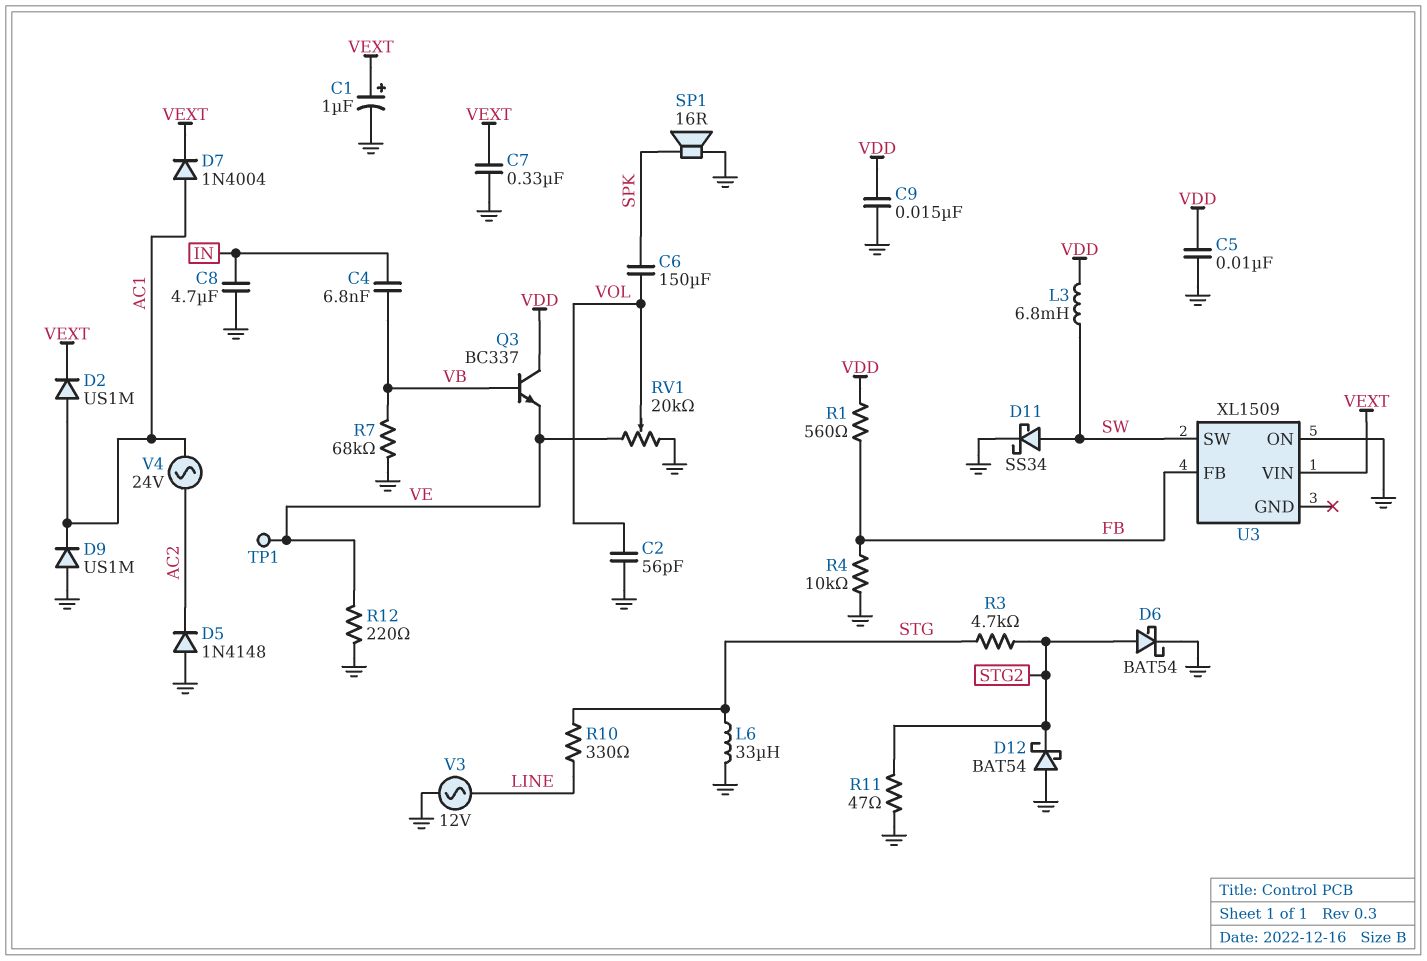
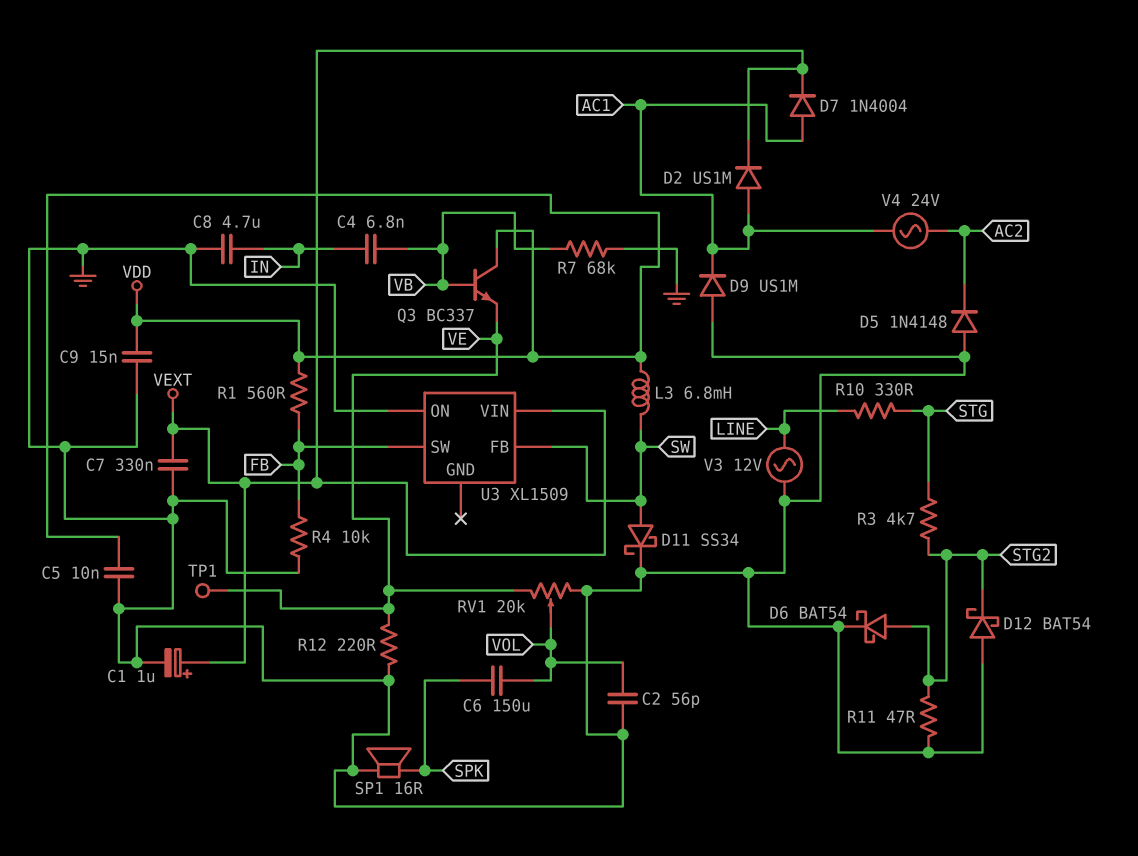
L6: 33uH (GND, STG) -> none
U3 pin FB: FB -> SW
U3 pin SW: SW -> FB

